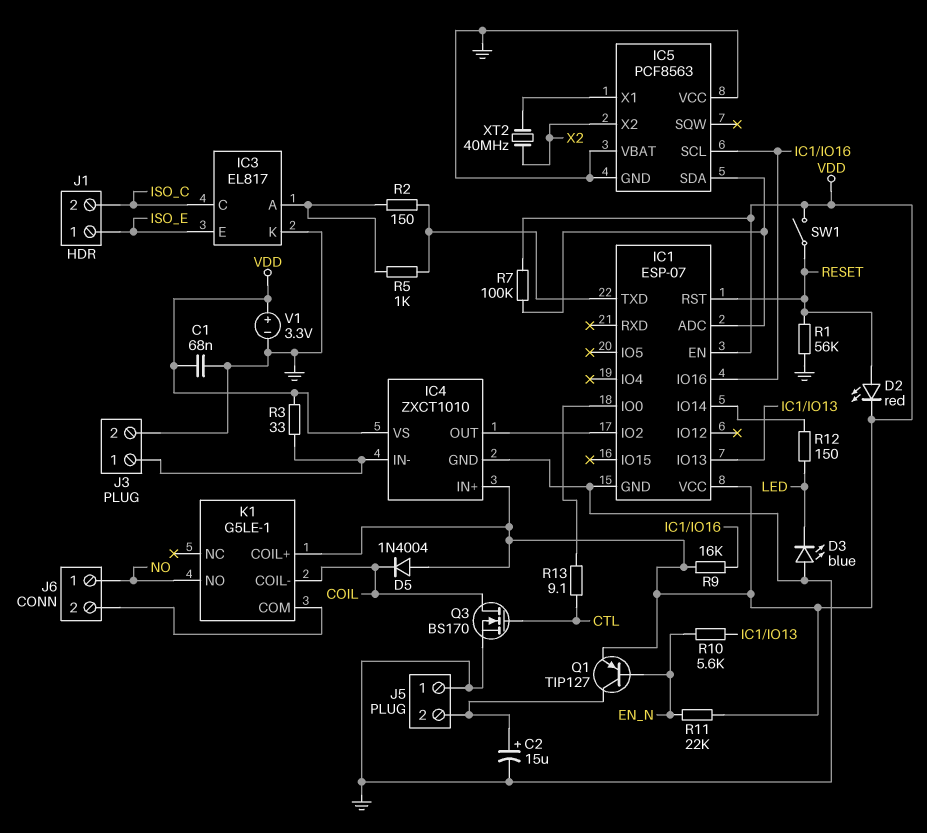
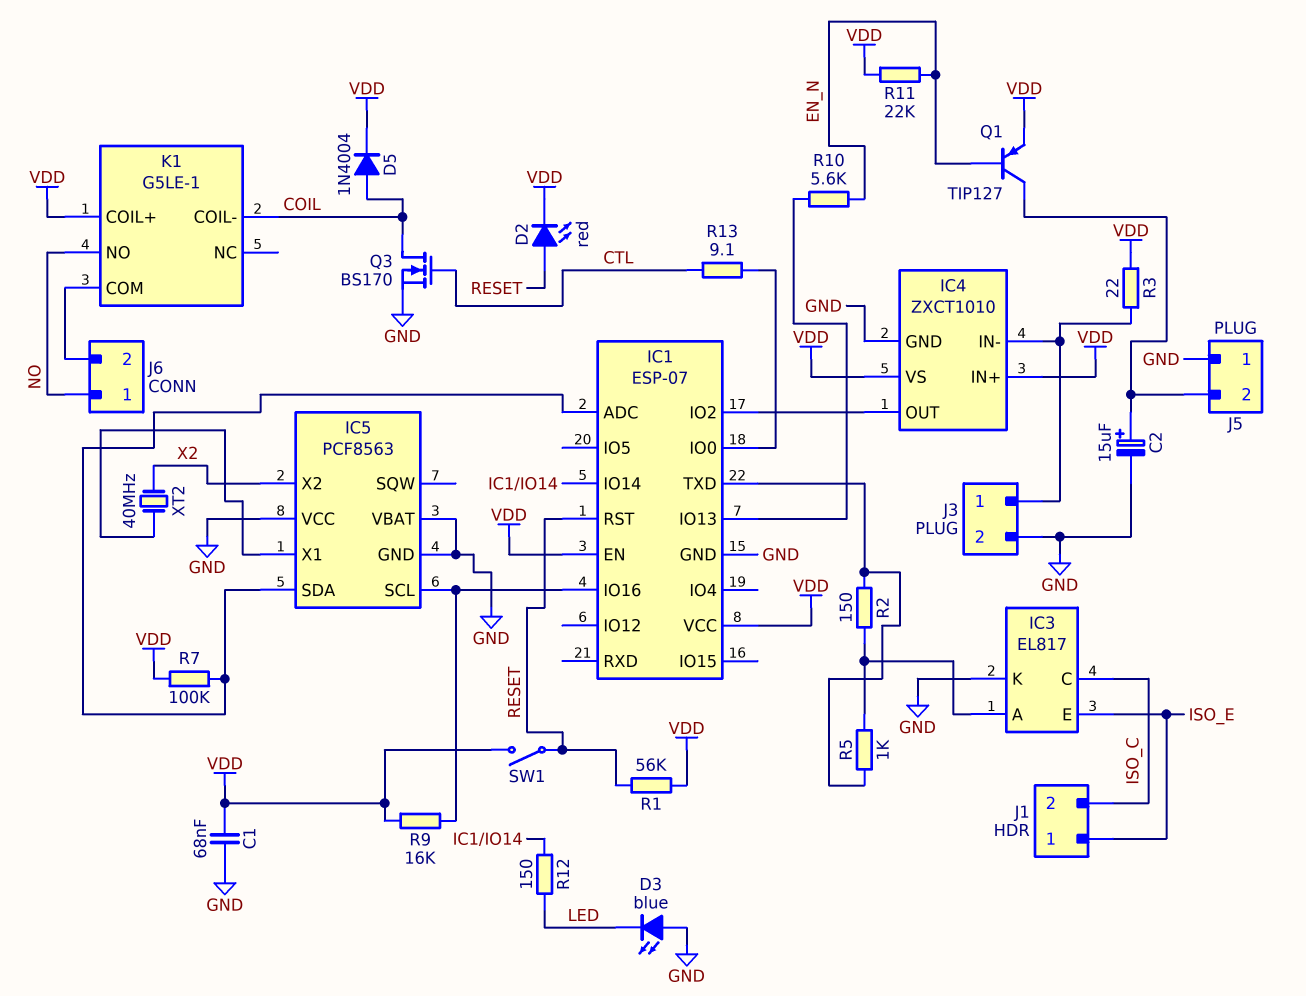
D5: diode 1N4004 (A VDD, K COIL) -> diode 1N4004 (A COIL, K VDD)
R1: 56k (GND, RESET) -> 56k (RESET, VDD)
R3: 33 (IC4/IN-, VDD) -> 22 (IC4/IN-, VDD)
V1: 3.3V (plus VDD, minus GND) -> none

